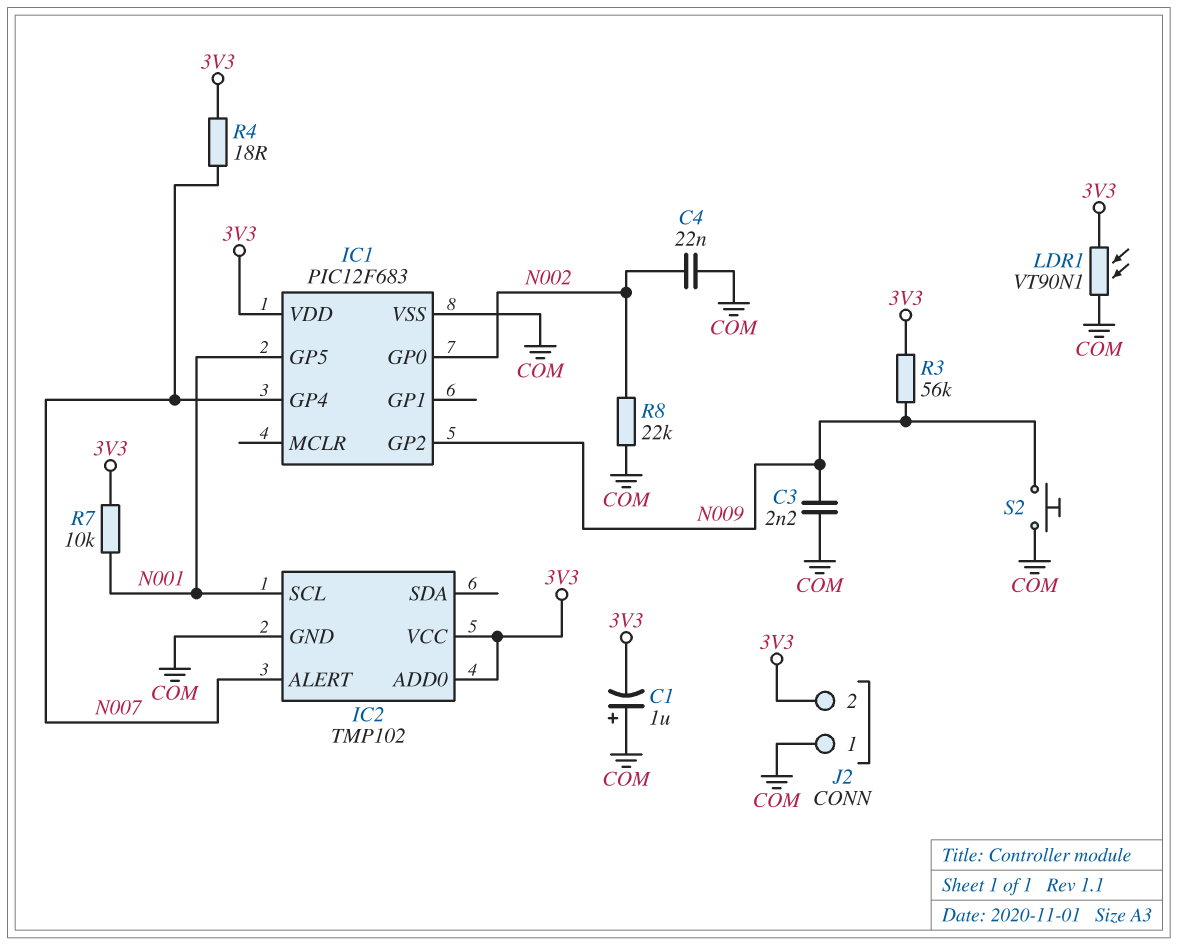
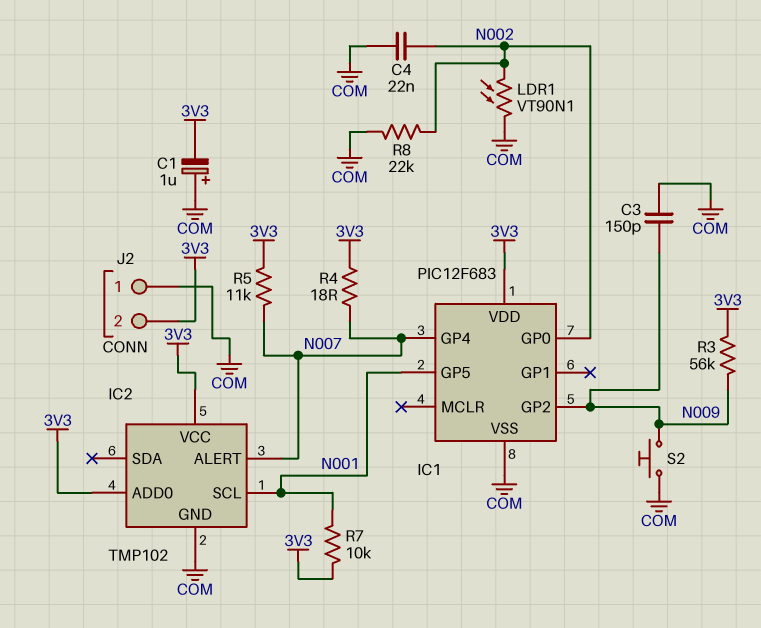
C3: 2.2nF (COM, N009) -> 150pF (COM, N009)
LDR1: VT90N1 (3V3, COM) -> VT90N1 (COM, N002)
R5: none -> 11k (3V3, N007)

